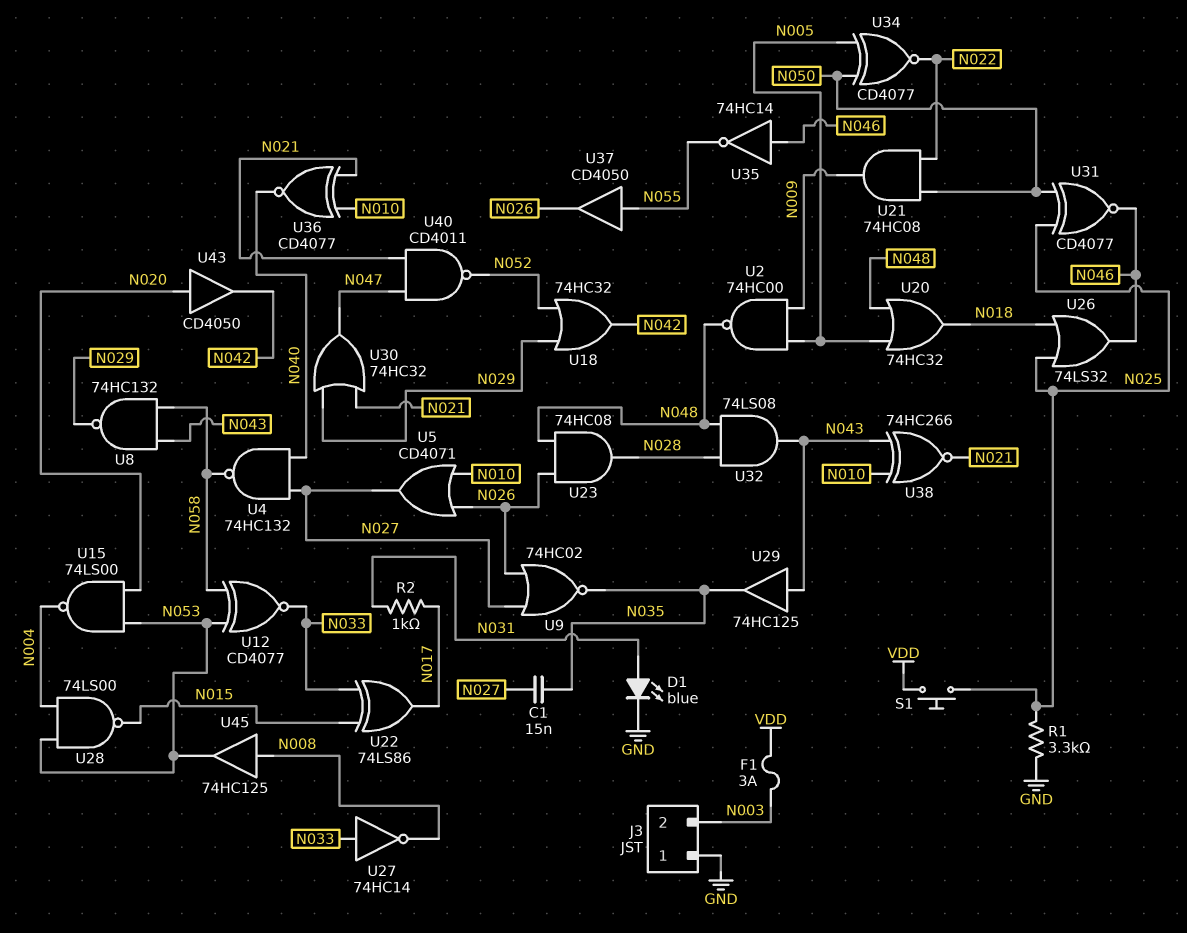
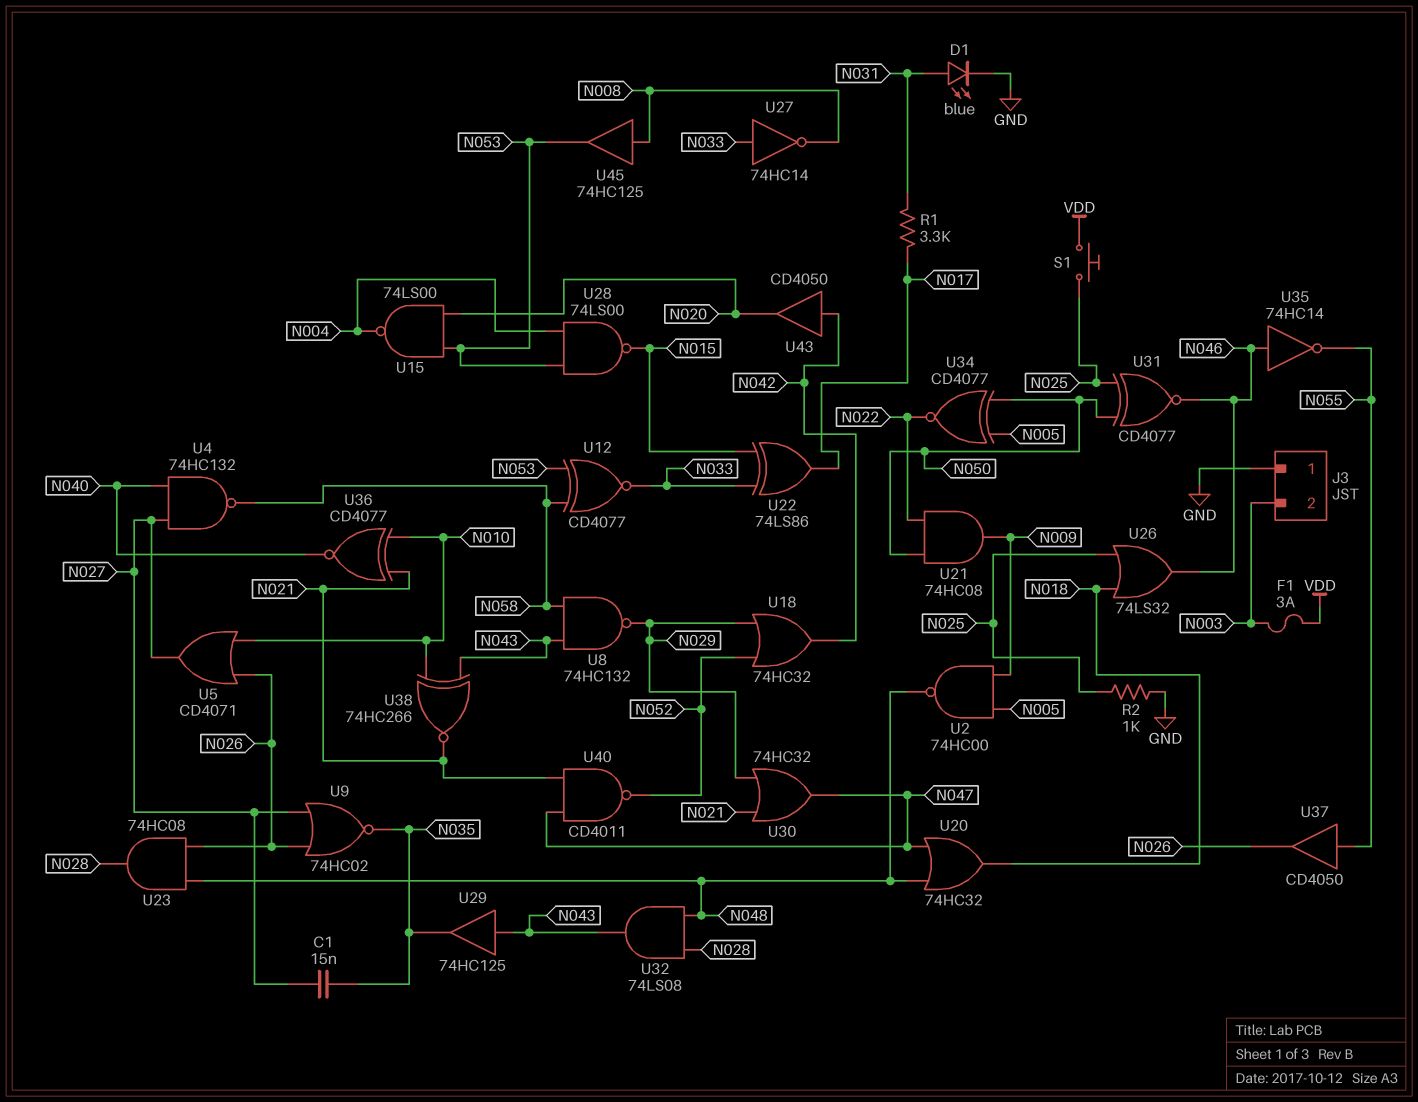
R1: 3.3k (GND, N025) -> 3.3k (N017, N031)
R2: 1k (N017, N031) -> 1k (GND, N025)
U20: OR 74HC32 (in N005, in N048, out N018) -> OR 74HC32 (in N047, in N048, out N018)
U43: buffer CD4050 (in N020, out N042) -> buffer CD4050 (in N042, out N020)

